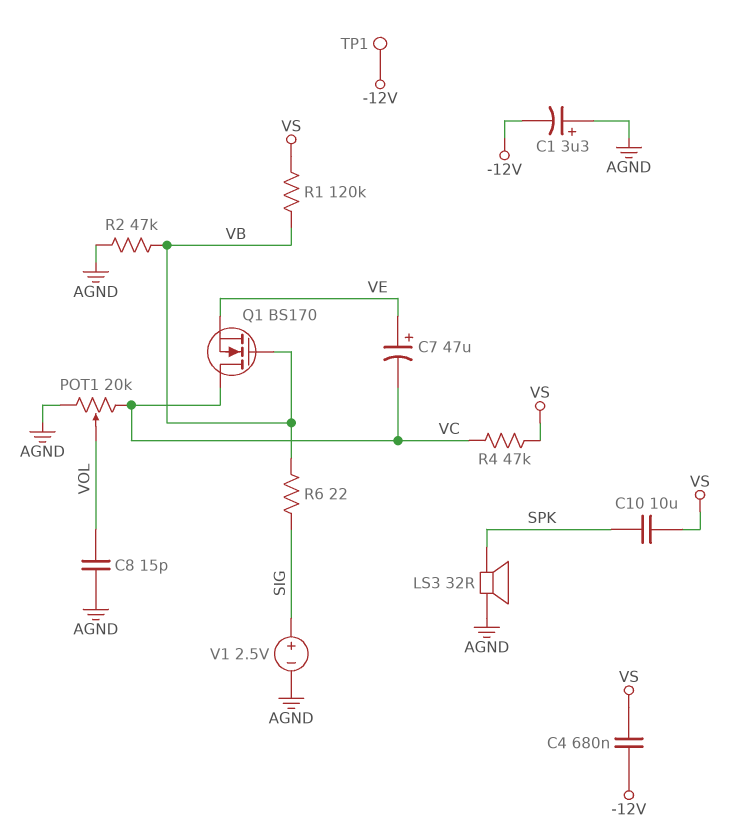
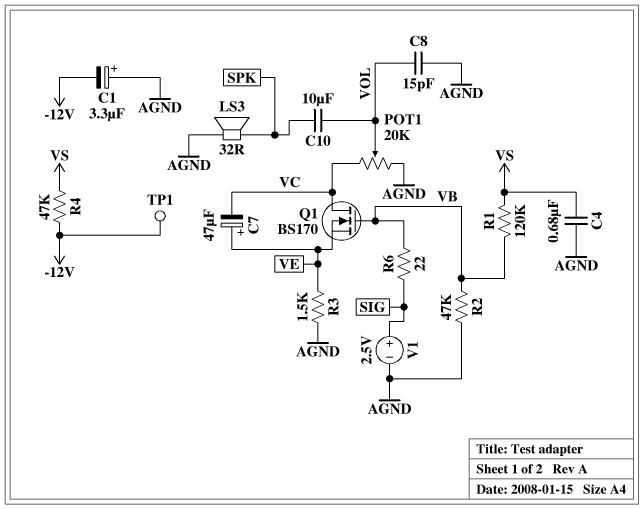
C4: 680nF (-12V, VS) -> 680nF (AGND, VS)
C10: 10uF (SPK, VS) -> 10uF (SPK, VOL)
R3: none -> 1.5k (AGND, VE)
R4: 47k (VC, VS) -> 47k (-12V, VS)

